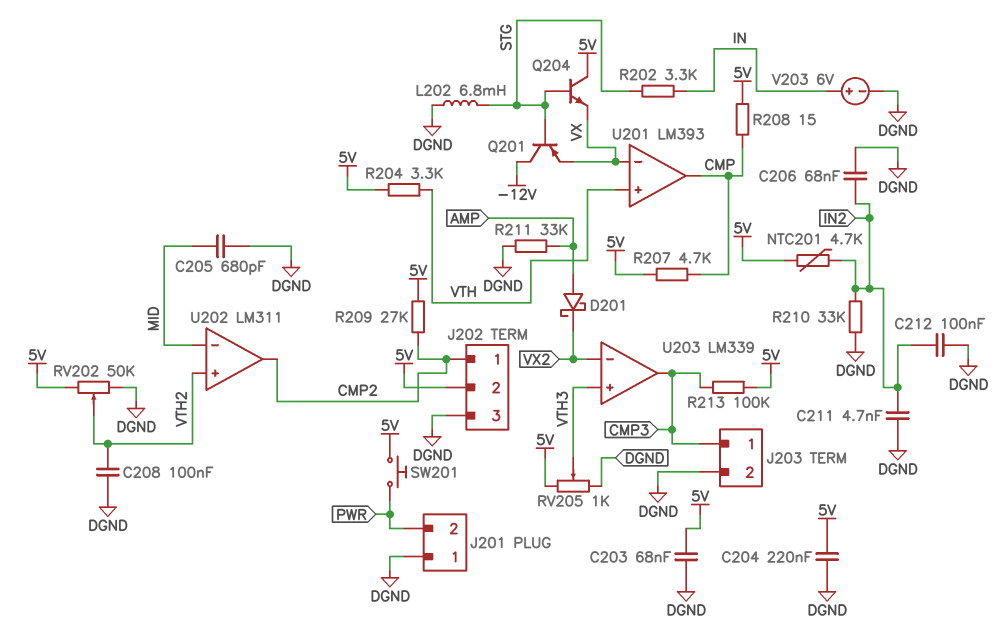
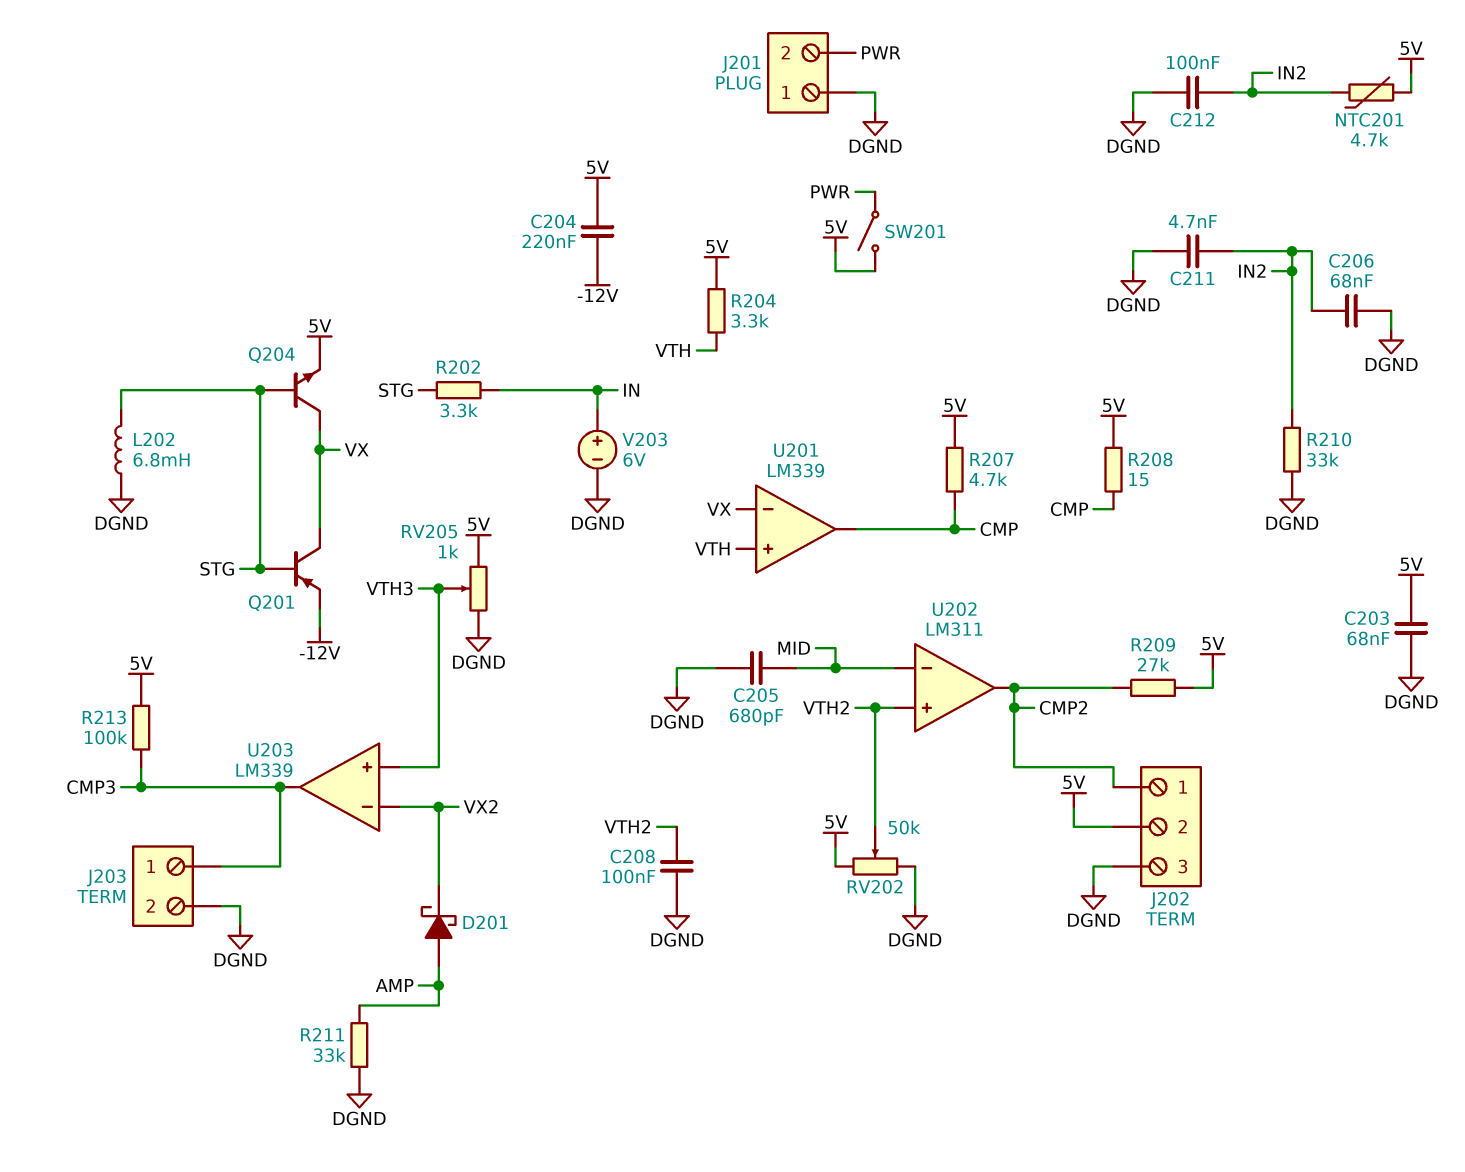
C204: 220nF (5V, DGND) -> 220nF (-12V, 5V)
Q201: PNP (B STG, C -12V, E VX) -> PNP (B STG, C VX, E -12V)
Q204: NPN (B STG, C 5V, E VX) -> NPN (B STG, C VX, E 5V)
SW201: button (5V, PWR) -> switch (5V, PWR)
U201: LM393 -> LM339

